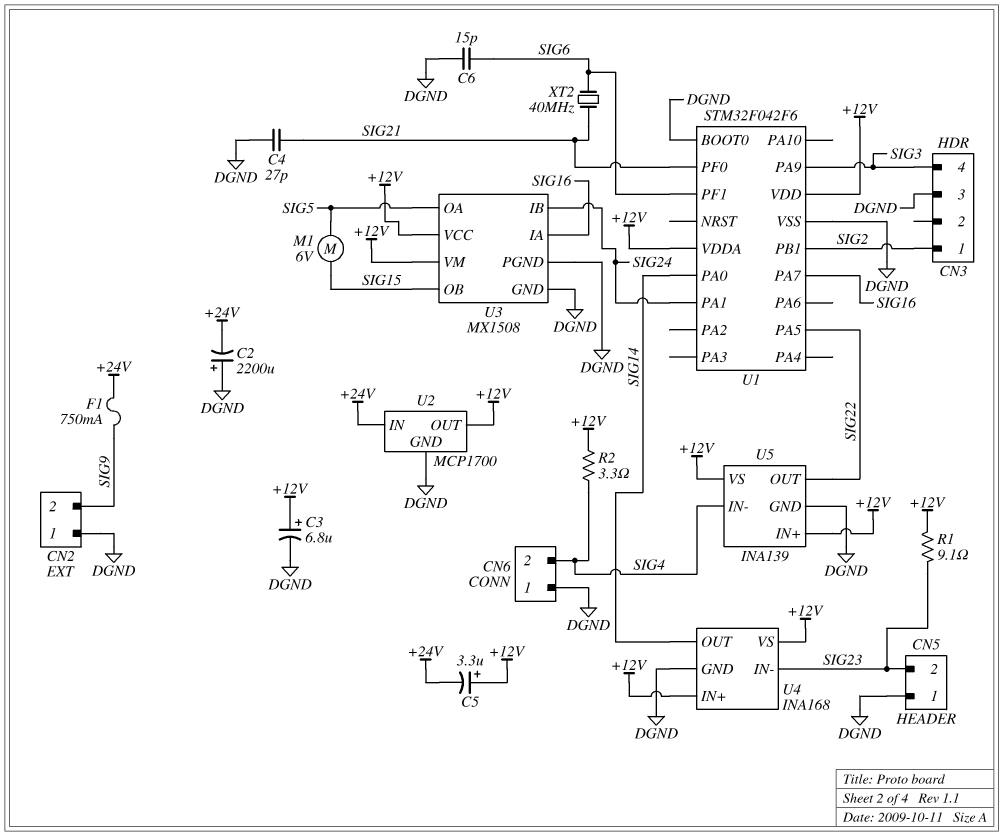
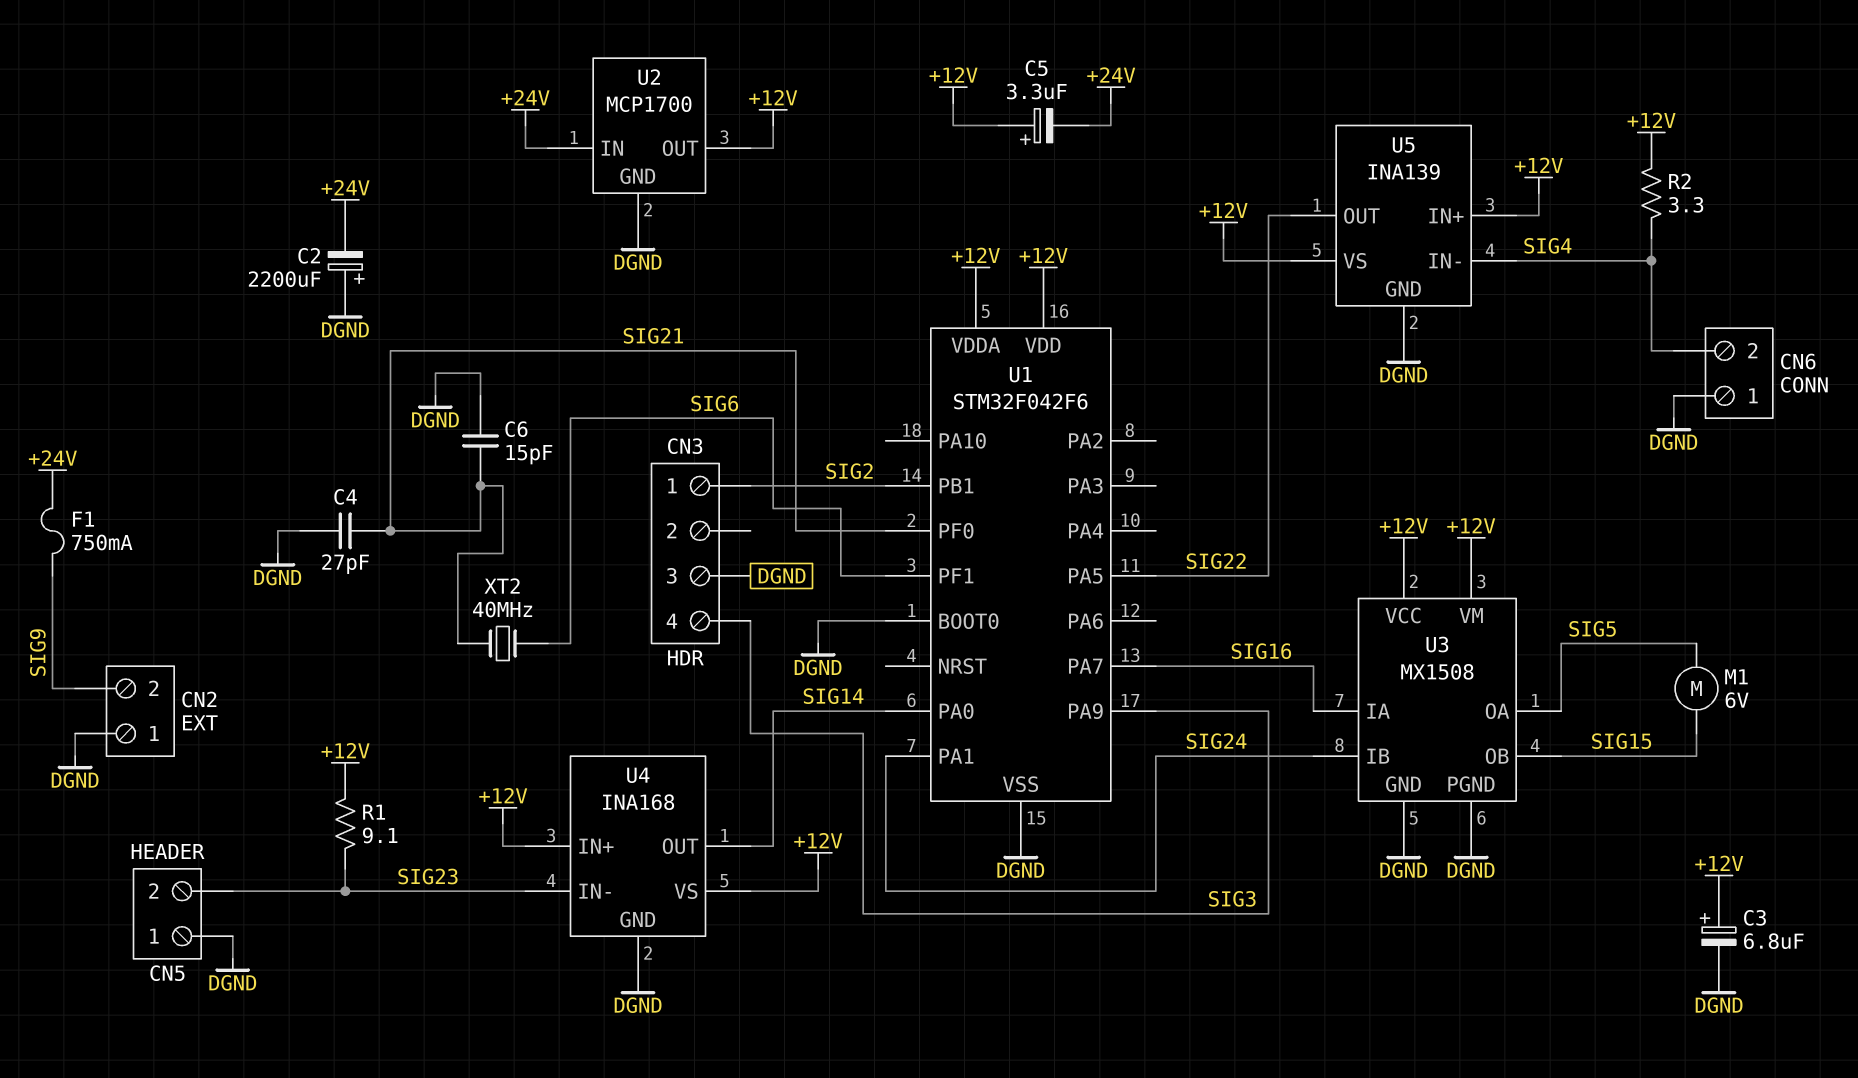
C6: 15pF (DGND, SIG6) -> 15pF (DGND, SIG21)

